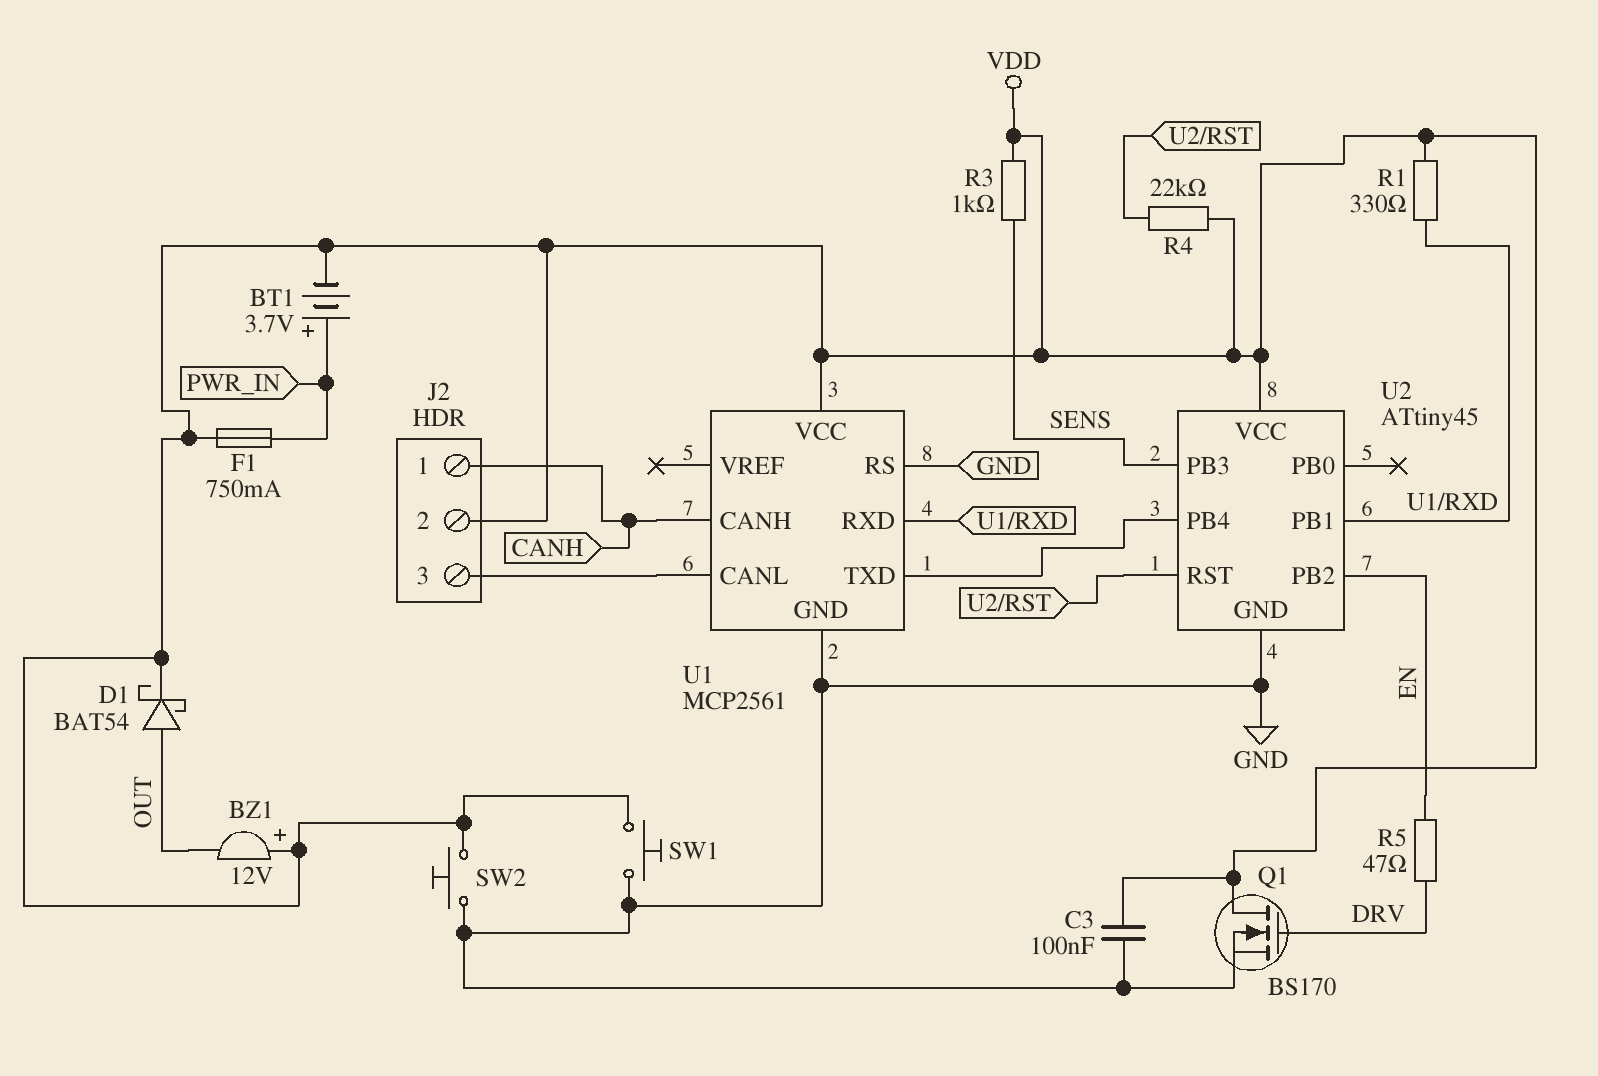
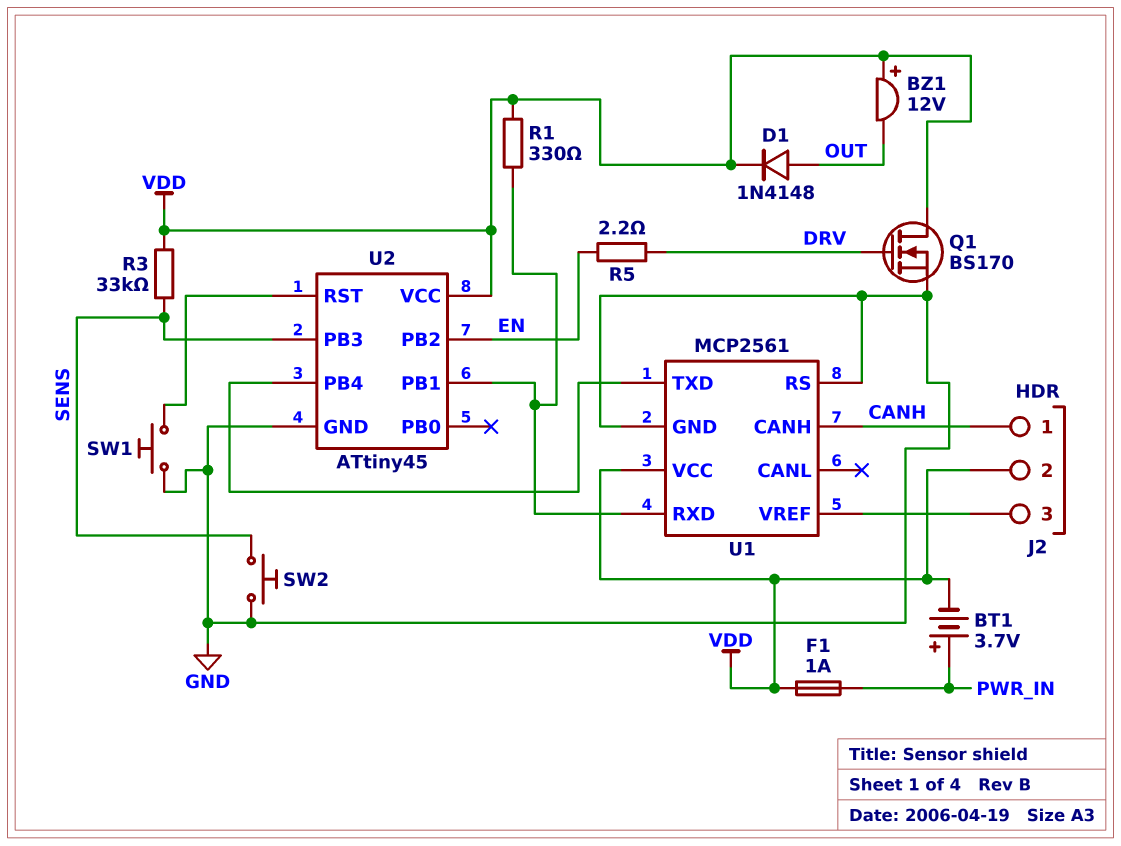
C3: 100nF (GND, VDD) -> none
D1: schottky BAT54 (A OUT, K VDD) -> diode 1N4148 (A OUT, K VDD)
F1: 750mA (PWR_IN, VDD) -> 1A (PWR_IN, VDD)
R3: 1k (SENS, VDD) -> 33k (SENS, VDD)
R4: 22k (U2/RST, VDD) -> none
R5: 47 (DRV, EN) -> 2.2 (DRV, EN)
SW1: button (GND, VDD) -> button (GND, U2/RST)
SW2: button (GND, VDD) -> button (GND, SENS)
U1 pin CANL: J2/3 -> none
U1 pin VREF: none -> J2/3

